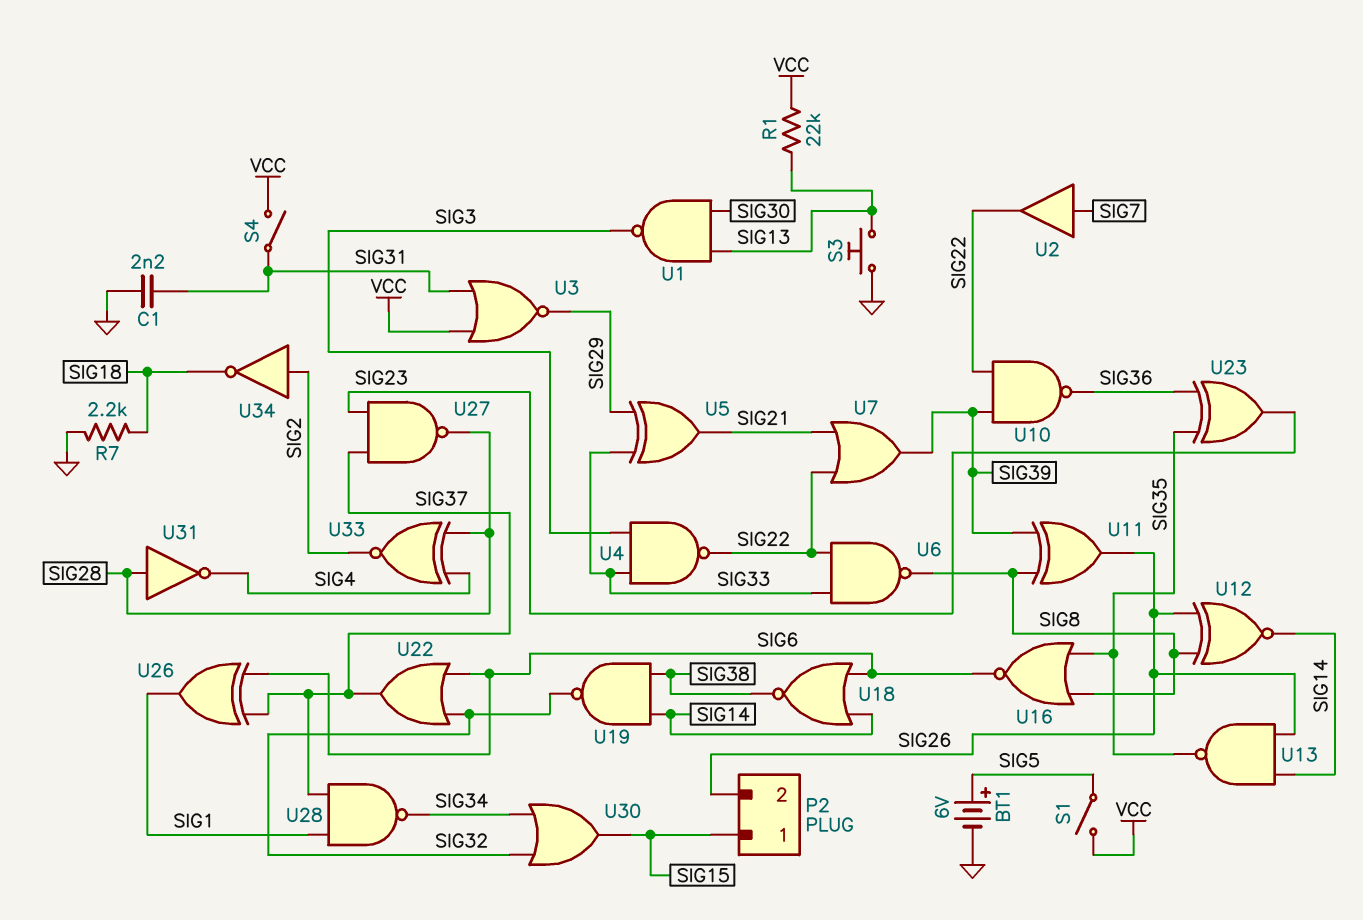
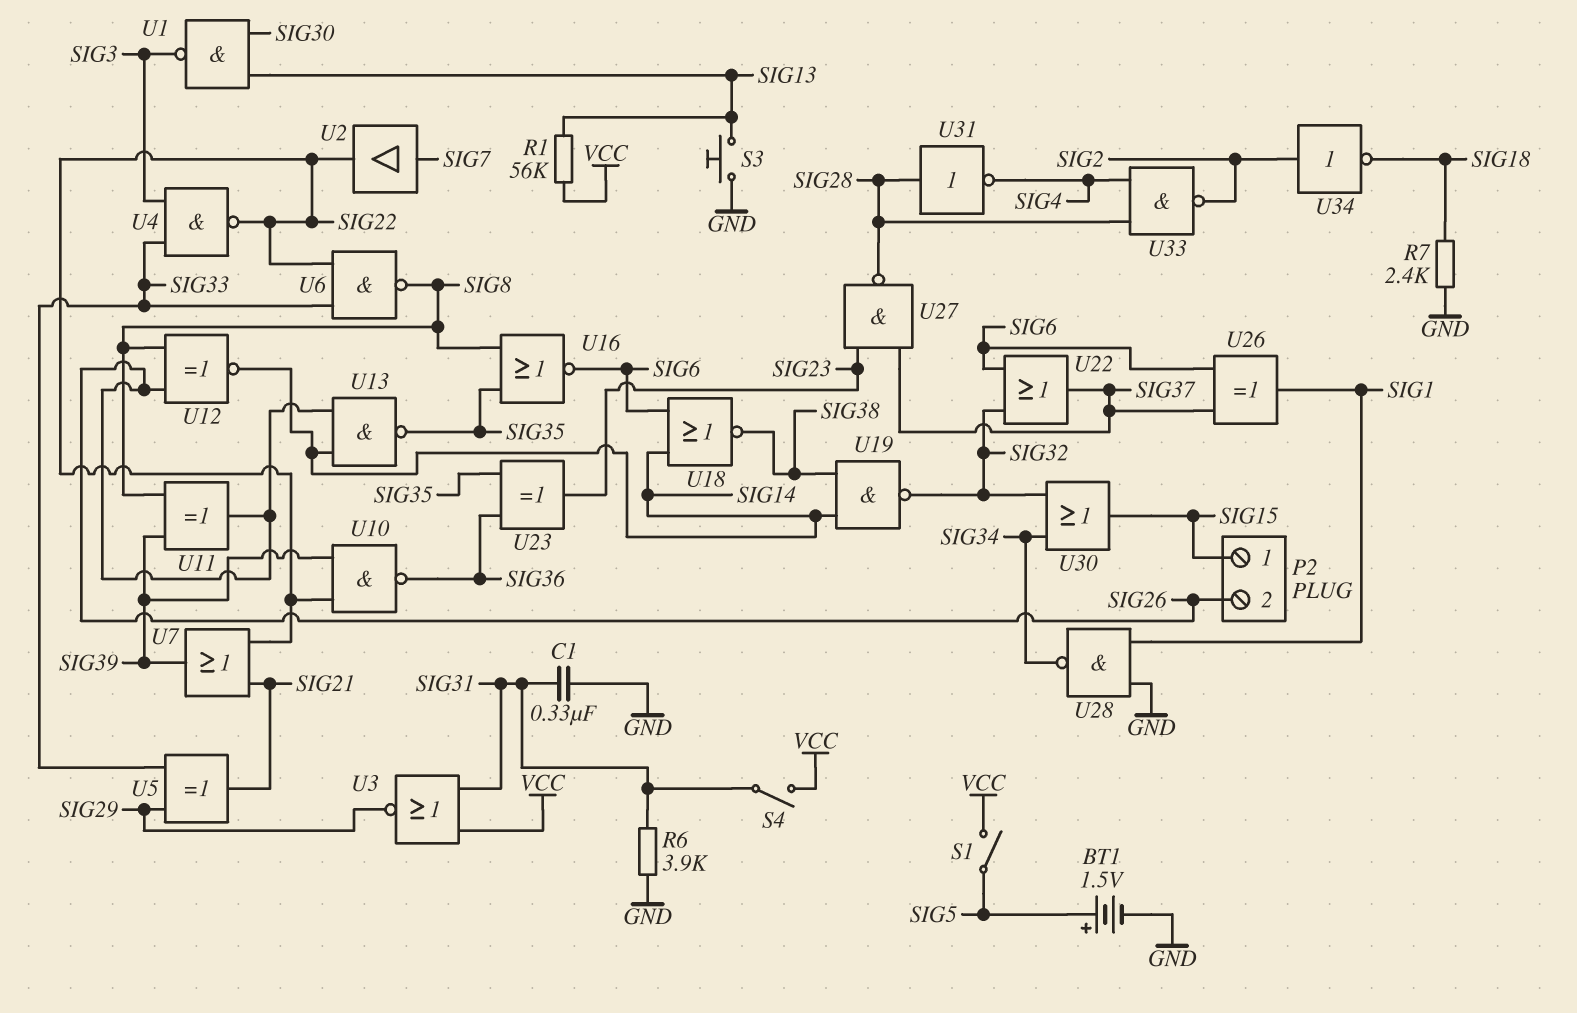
BT1: 6V (plus SIG5, minus GND) -> 1.5V (plus SIG5, minus GND)
C1: 2.2nF (GND, SIG31) -> 330nF (GND, SIG31)
R1: 22k (SIG13, VCC) -> 56k (SIG13, VCC)
R6: none -> 3.9k (GND, SIG31)
R7: 2.2k (GND, SIG18) -> 2.4k (GND, SIG18)
U28: NAND (in SIG1, in SIG37, out SIG34) -> NAND (in GND, in SIG1, out SIG34)
U33: XNOR (in SIG4, in SIG28, out SIG2) -> NAND (in SIG4, in SIG28, out SIG2)

